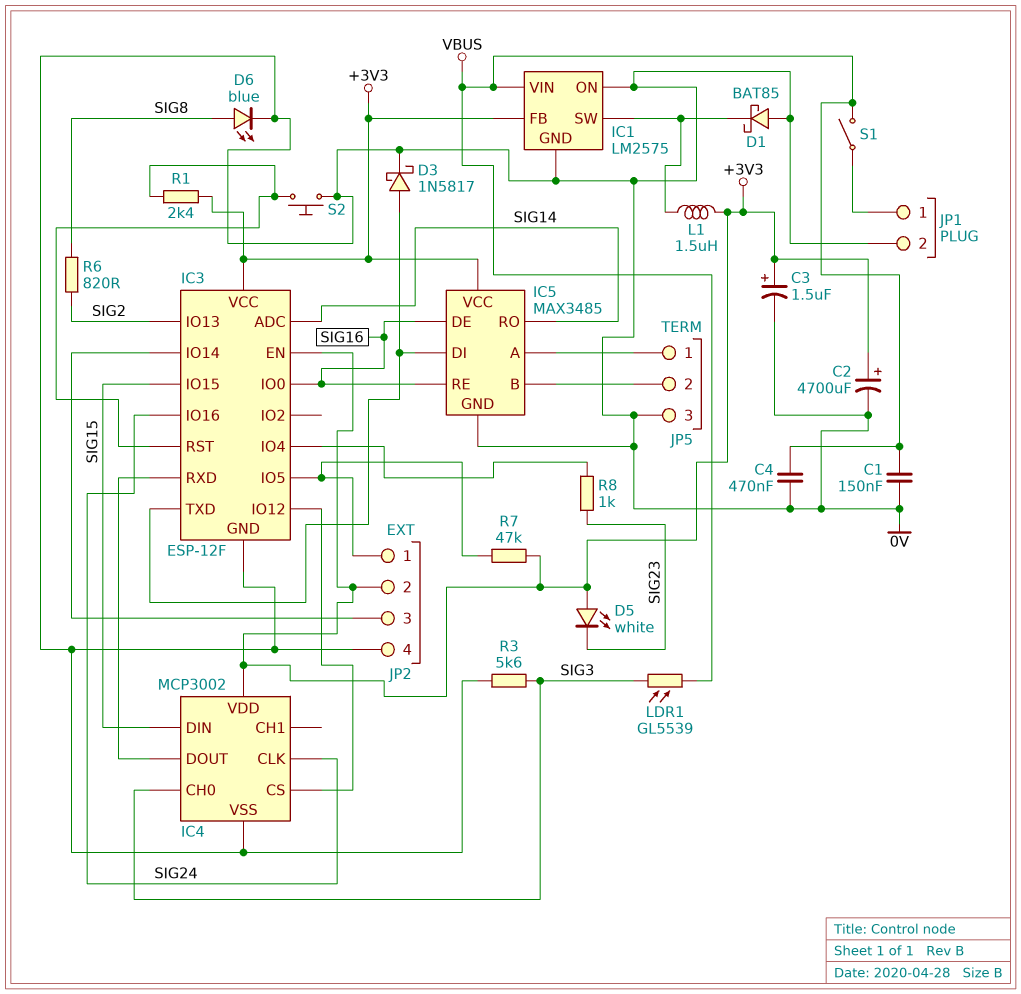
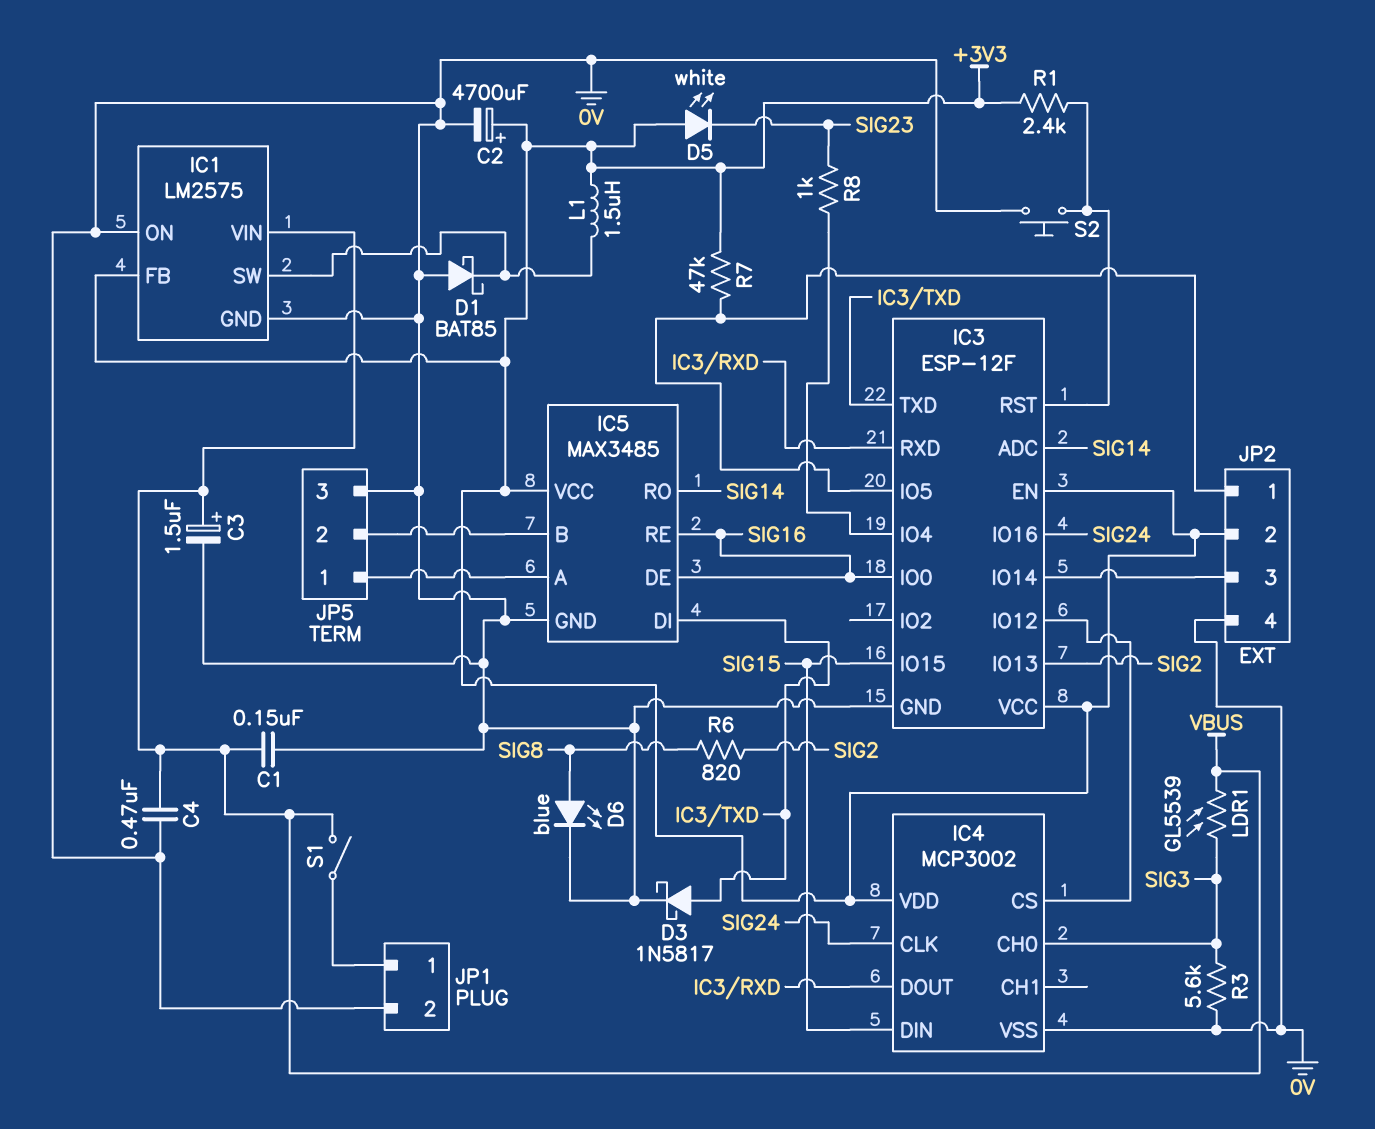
C3: 1.5uF (plus +3V3, minus 0V) -> 1.5uF (plus VBUS, minus 0V)

